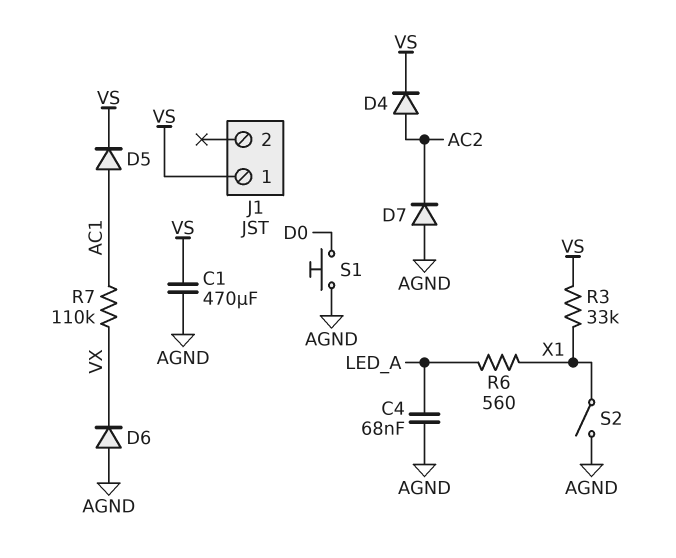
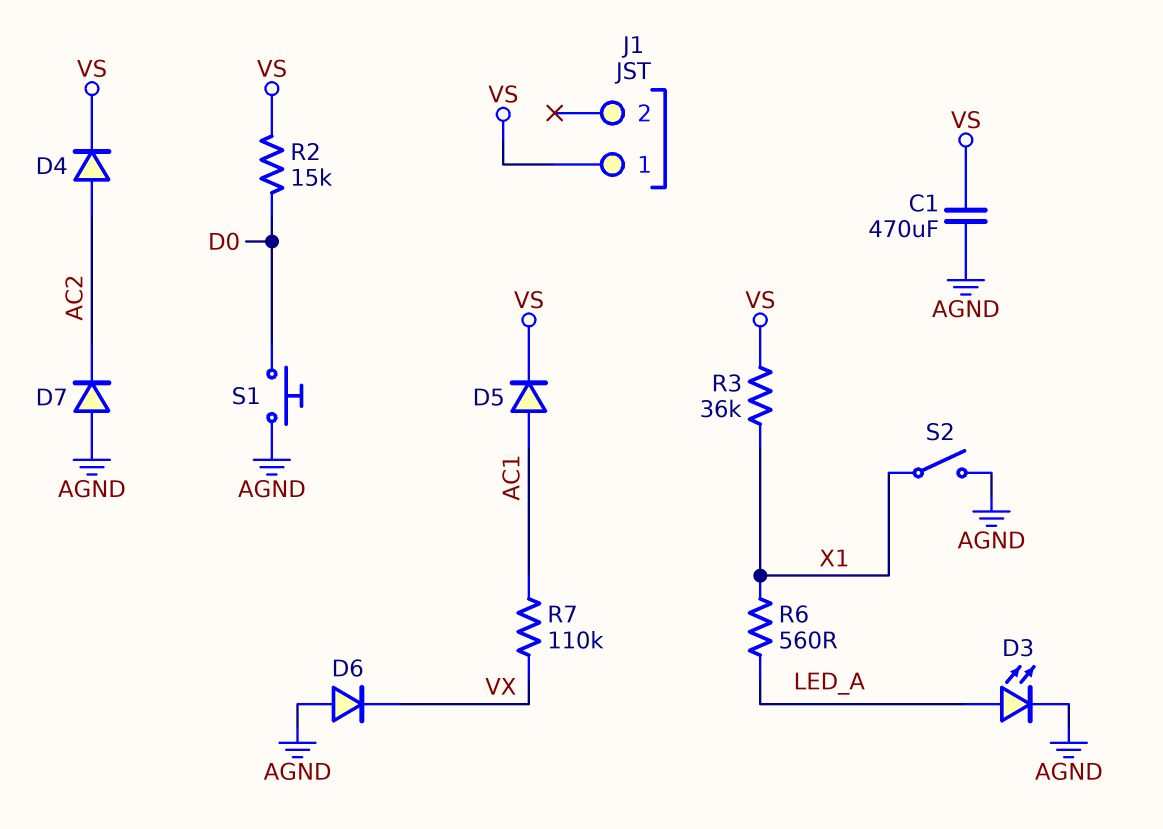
C4: 68nF (AGND, LED_A) -> none
D3: none -> LED (A LED_A, K AGND)
R2: none -> 15k (D0, VS)
R3: 33k (VS, X1) -> 36k (VS, X1)

